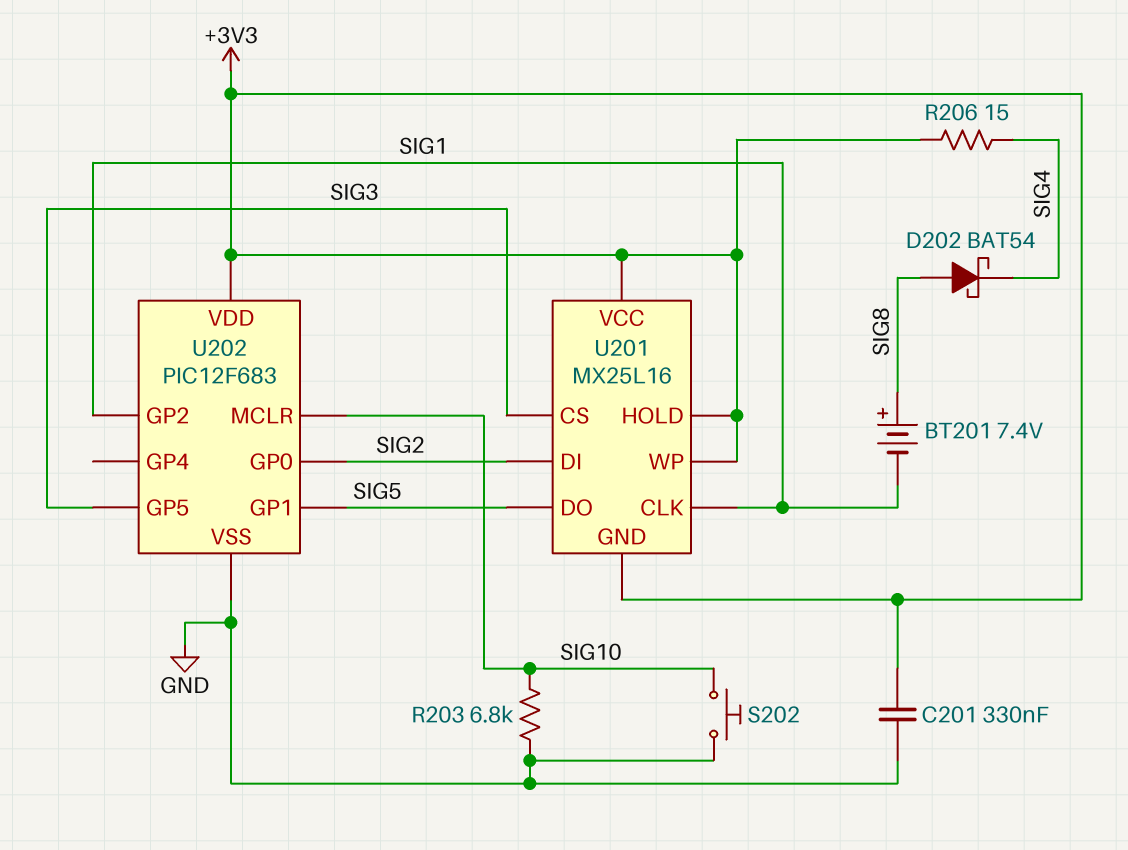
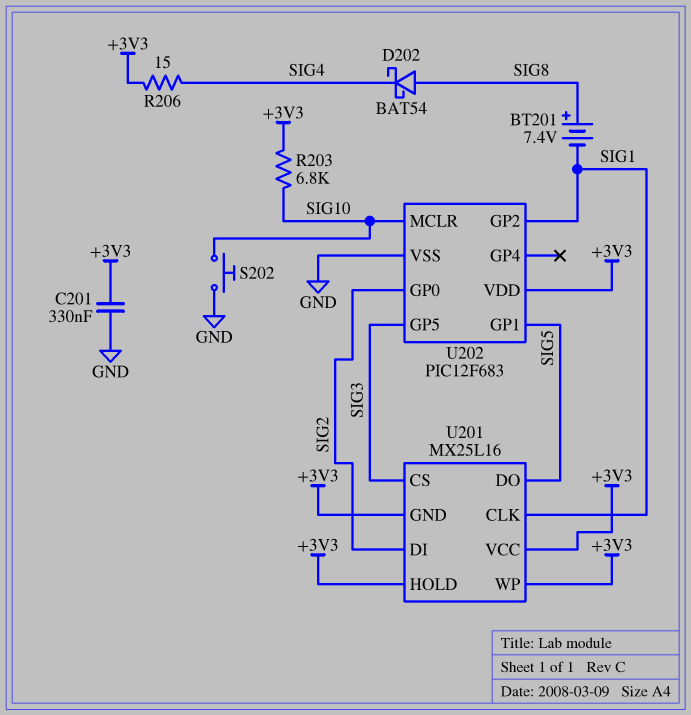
R203: 6.8k (GND, SIG10) -> 6.8k (+3V3, SIG10)

